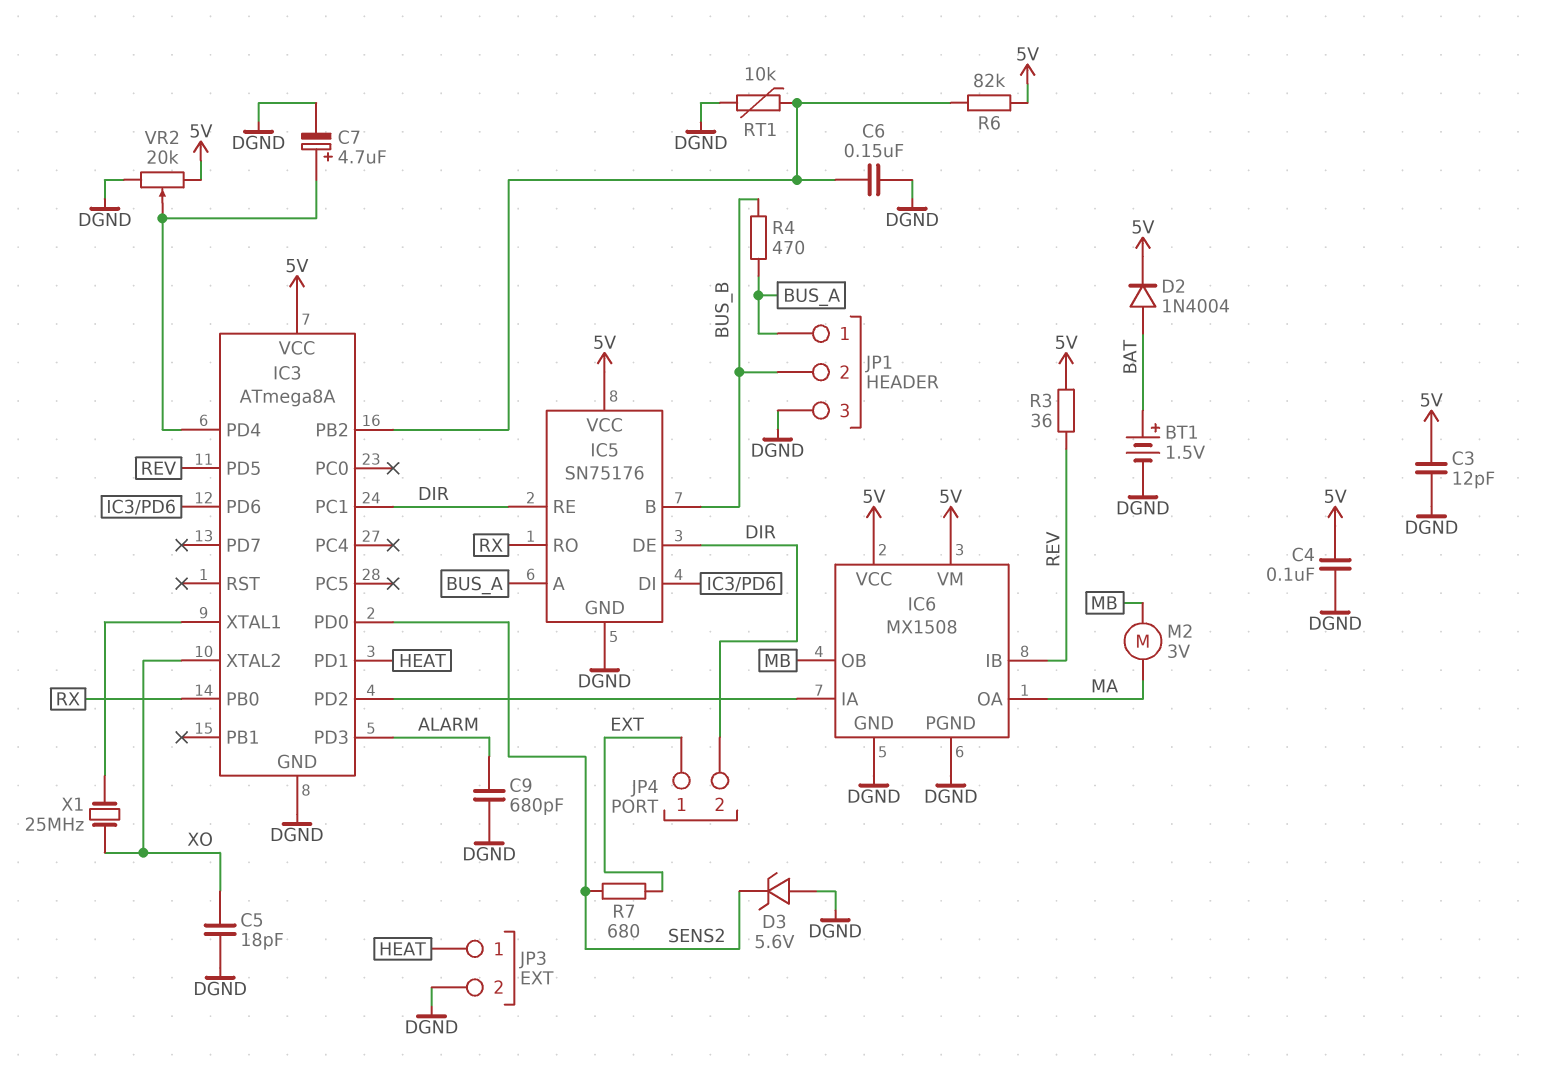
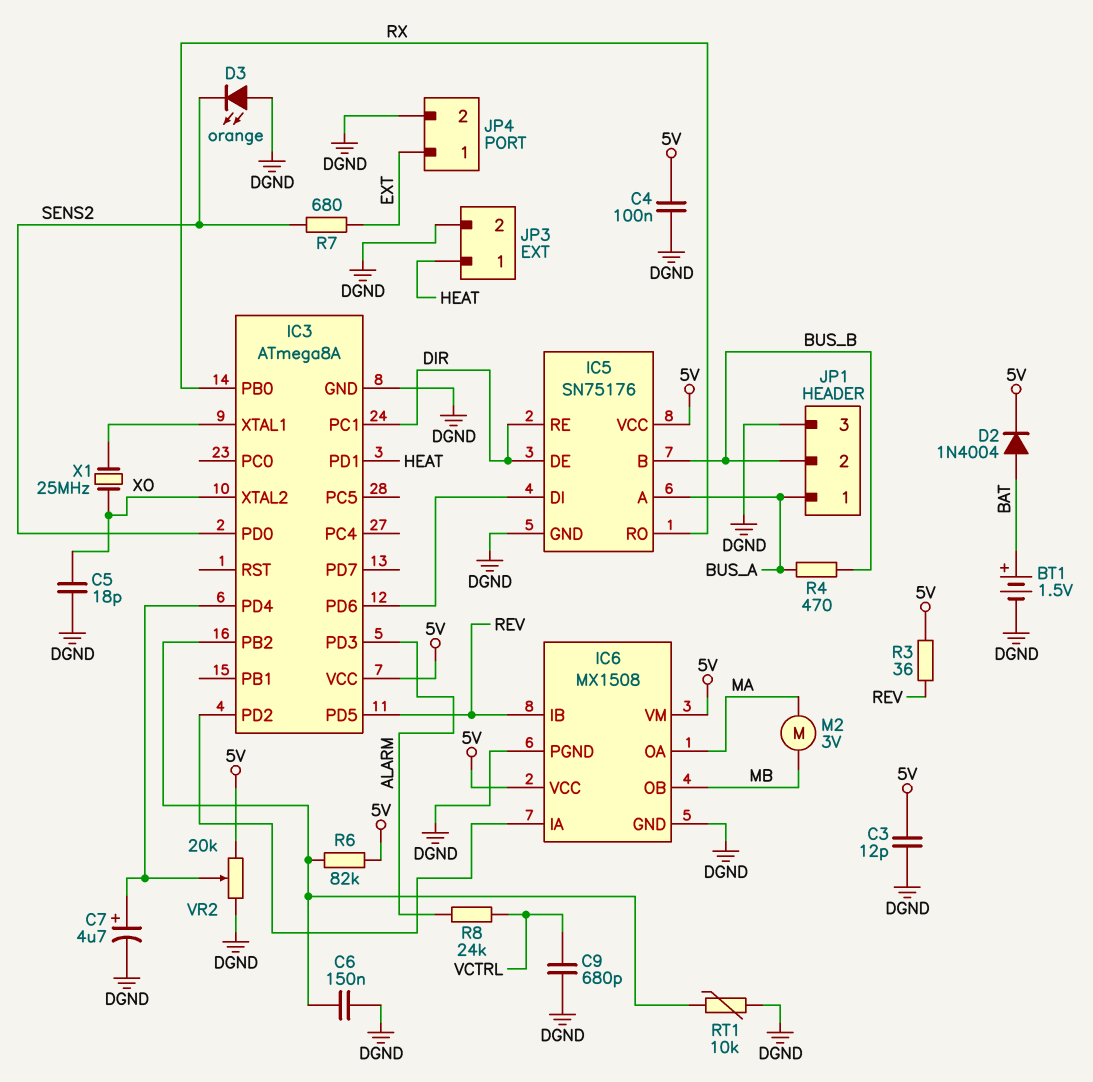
C9: 680pF (ALARM, DGND) -> 680pF (DGND, VCTRL)
D3: zener 5.6V (A DGND, K SENS2) -> LED orange (A DGND, K SENS2)
JP4 pin 2: DIR -> DGND
R8: none -> 24k (ALARM, VCTRL)

